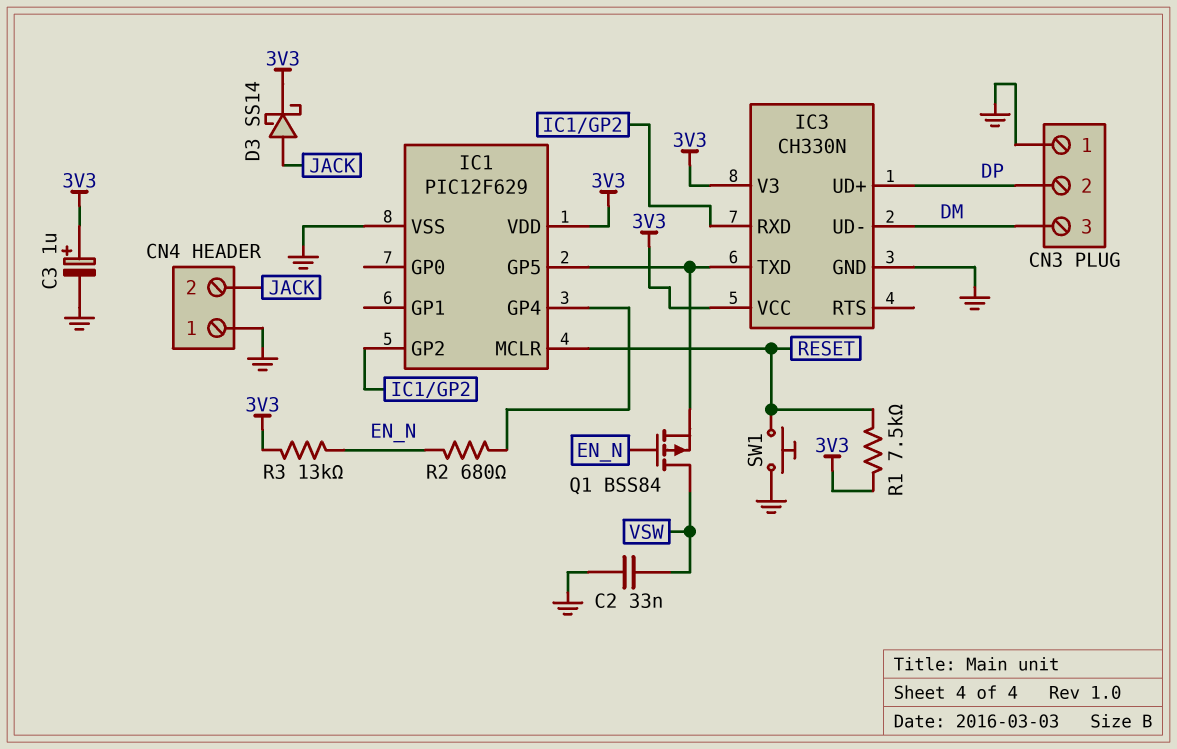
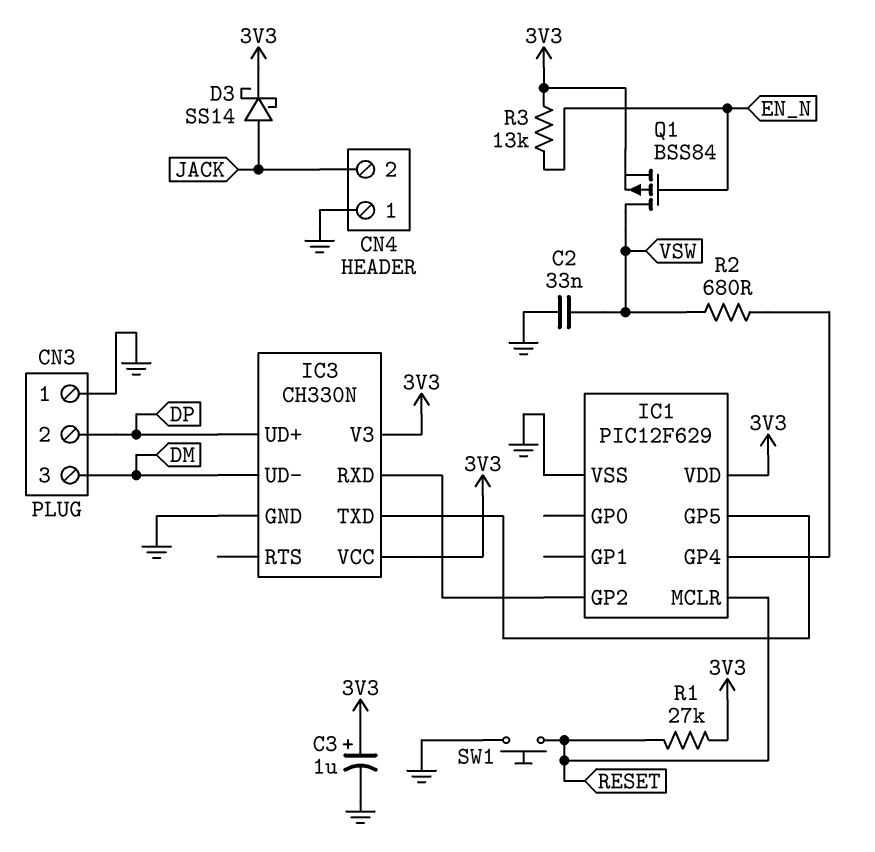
Q1: PMOS BSS84 (G EN_N, D VSW, S IC1/GP5) -> PMOS BSS84 (G EN_N, D VSW, S 3V3)
R1: 7.5k (3V3, RESET) -> 27k (3V3, RESET)
R2: 680 (EN_N, IC1/GP4) -> 680 (IC1/GP4, VSW)

